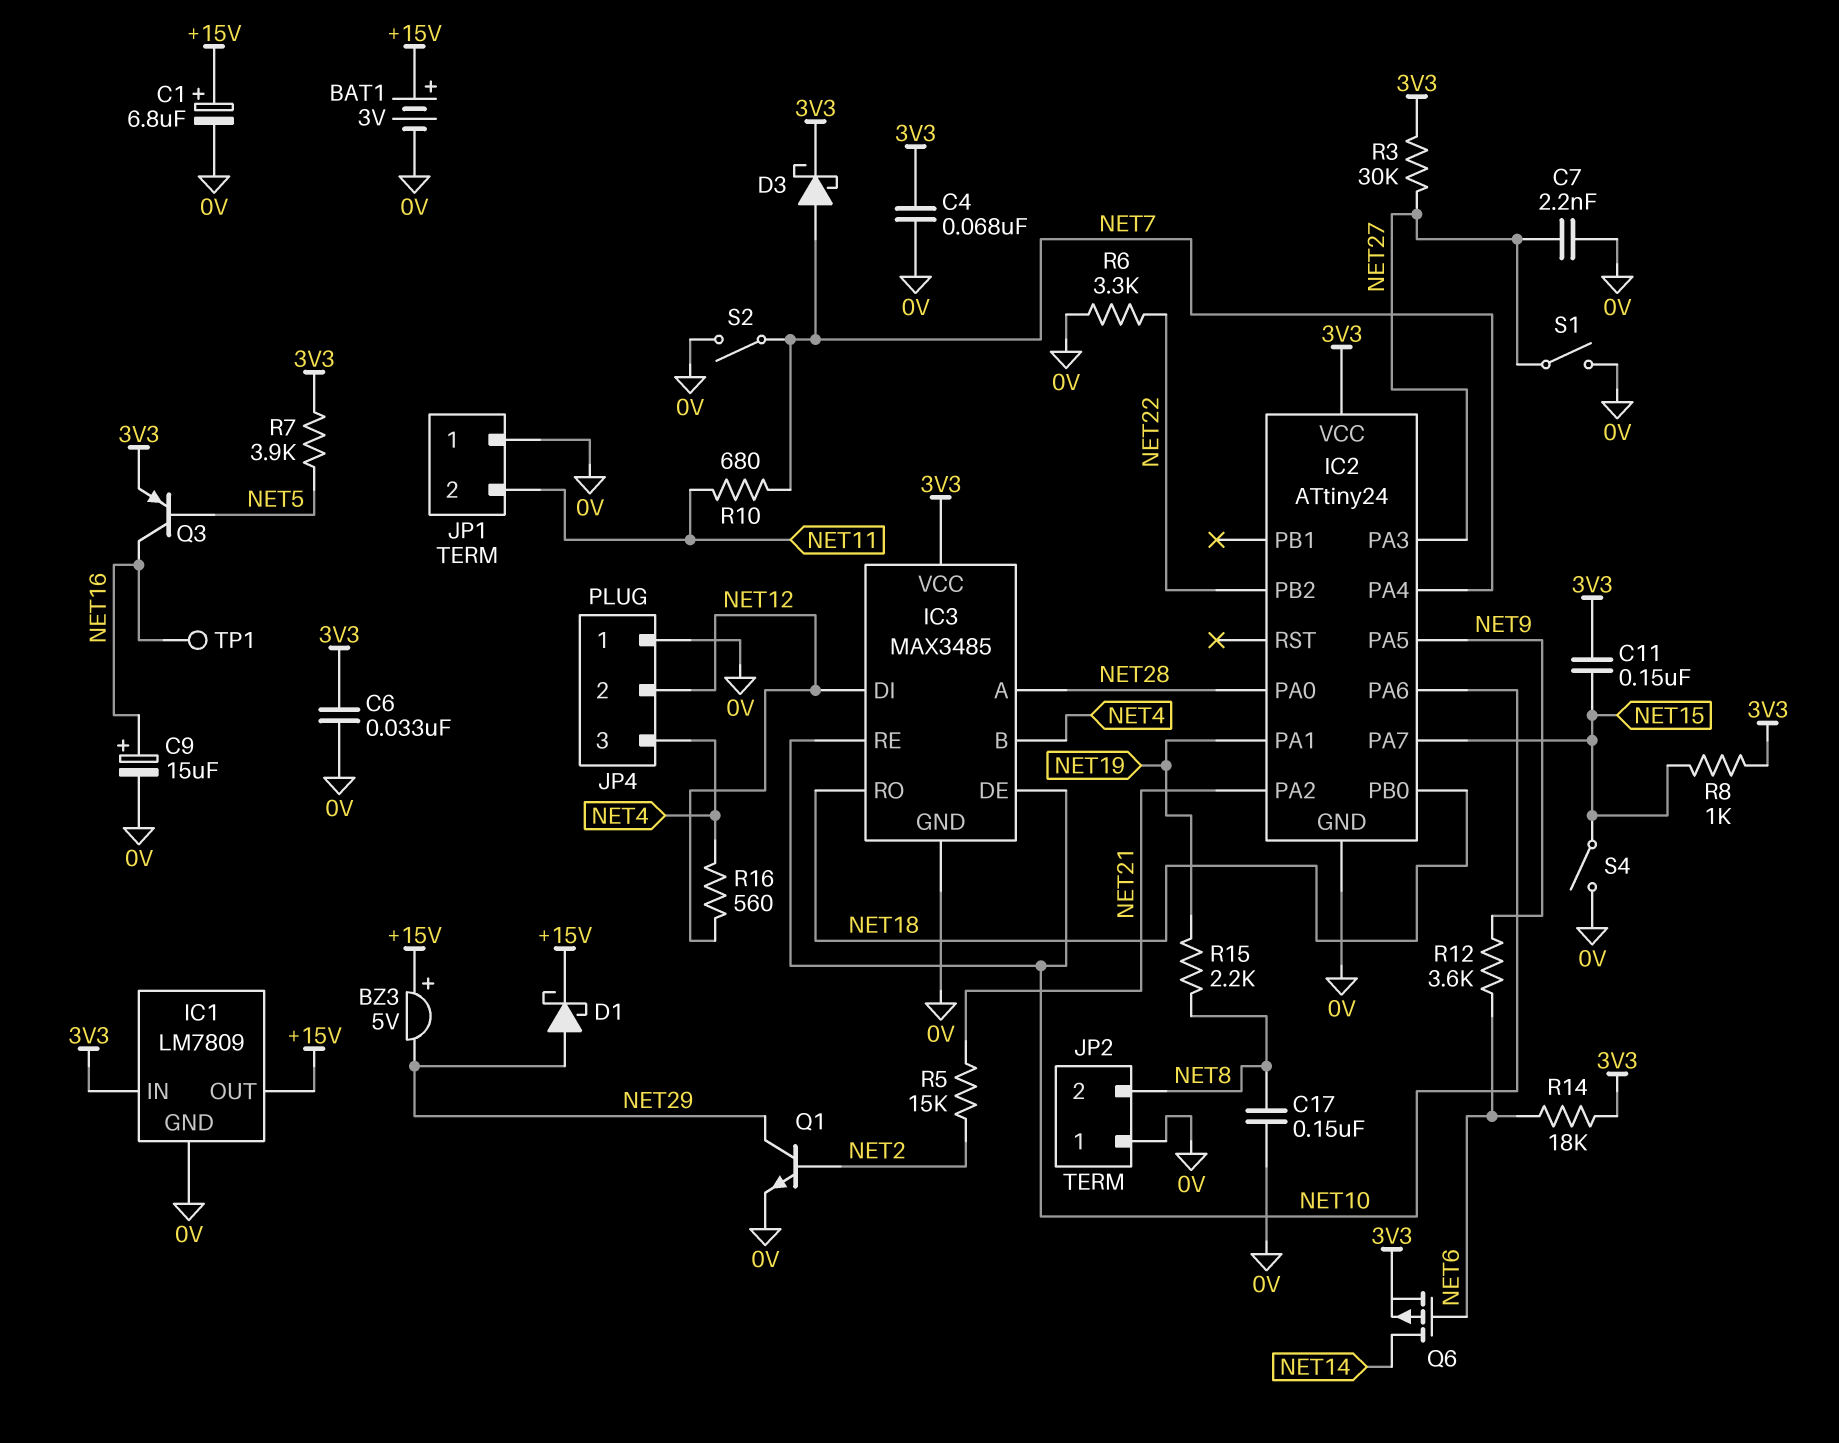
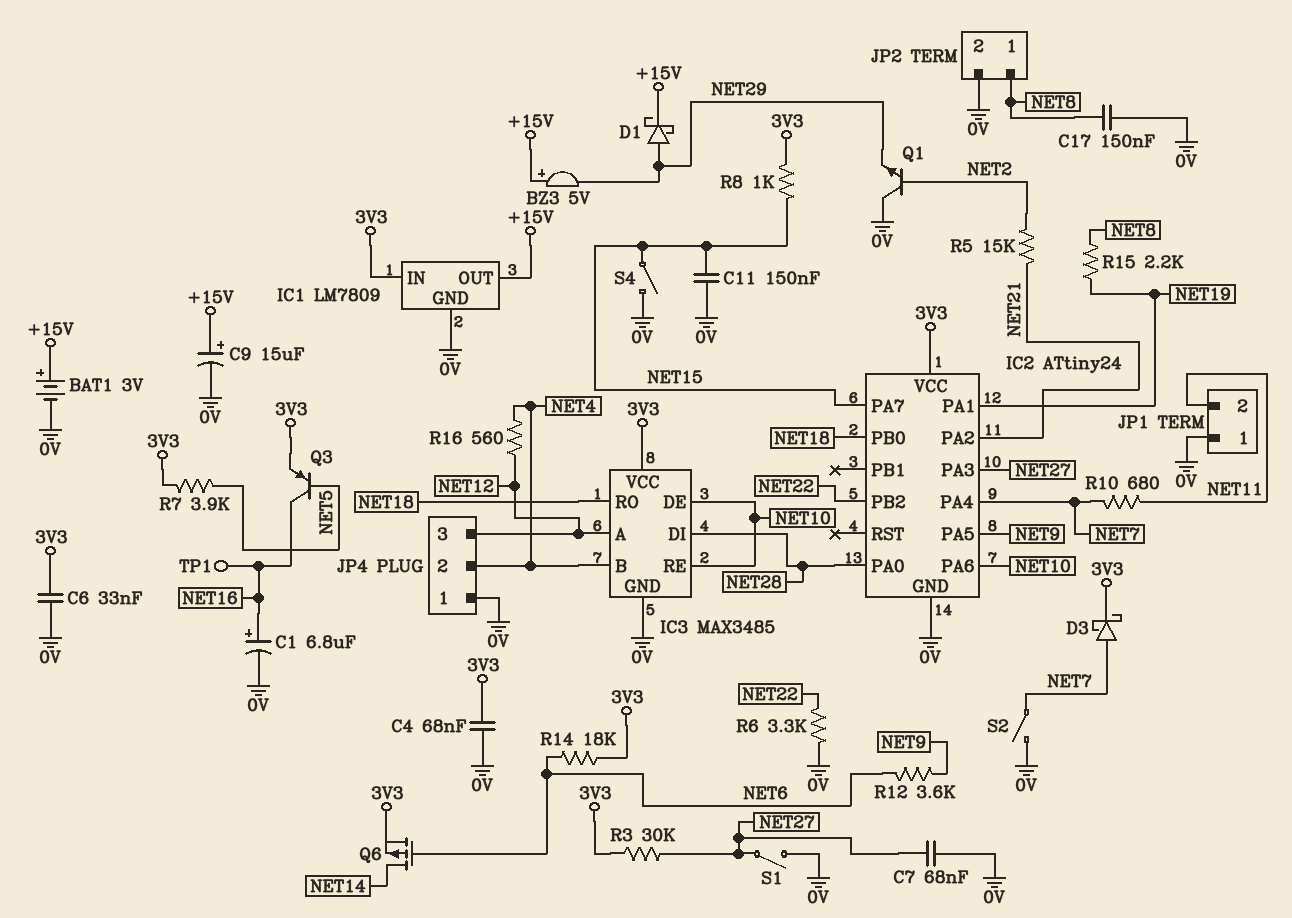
C1: 6.8uF (plus +15V, minus 0V) -> 6.8uF (plus NET16, minus 0V)
C7: 2.2nF (0V, NET27) -> 68nF (0V, NET27)
C9: 15uF (plus NET16, minus 0V) -> 15uF (plus +15V, minus 0V)
C11: 150nF (3V3, NET15) -> 150nF (0V, NET15)
IC3 pin A: NET28 -> NET12
IC3 pin DI: NET12 -> NET28
JP2 pin 1: 0V -> NET8
JP2 pin 2: NET8 -> 0V
JP4 pin 2: NET12 -> NET4
JP4 pin 3: NET4 -> NET12
Q1: NPN (B NET2, C NET29, E 0V) -> NPN (B NET2, C 0V, E NET29)

